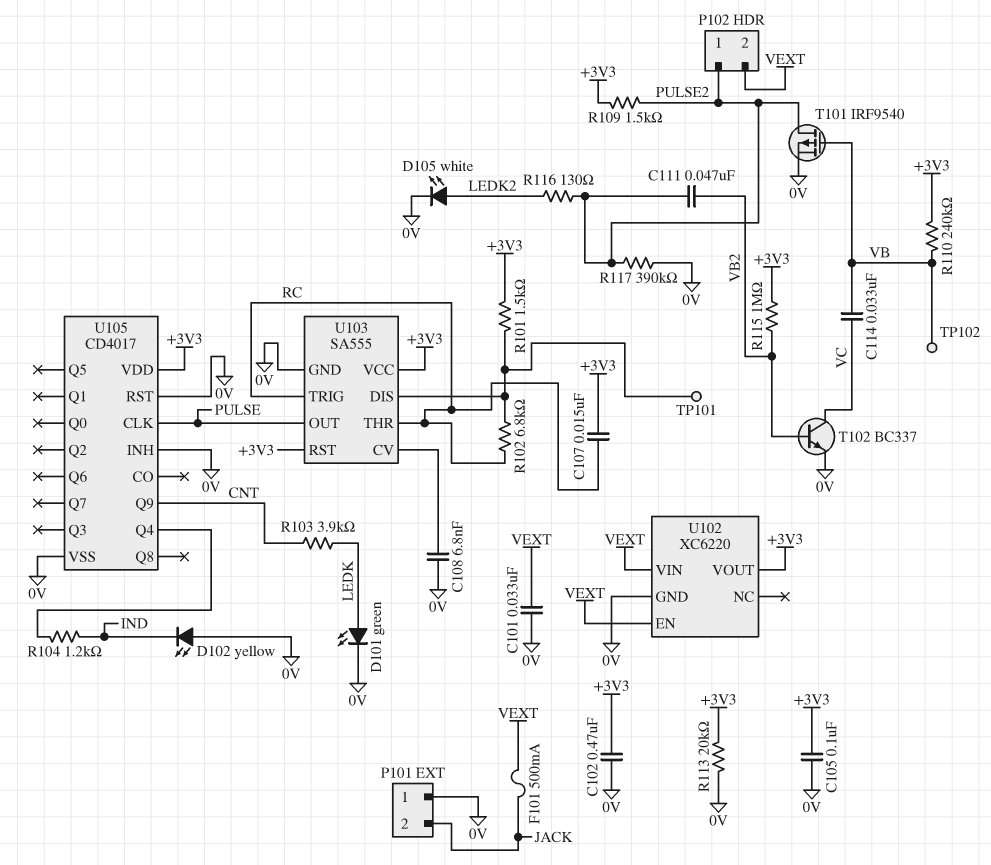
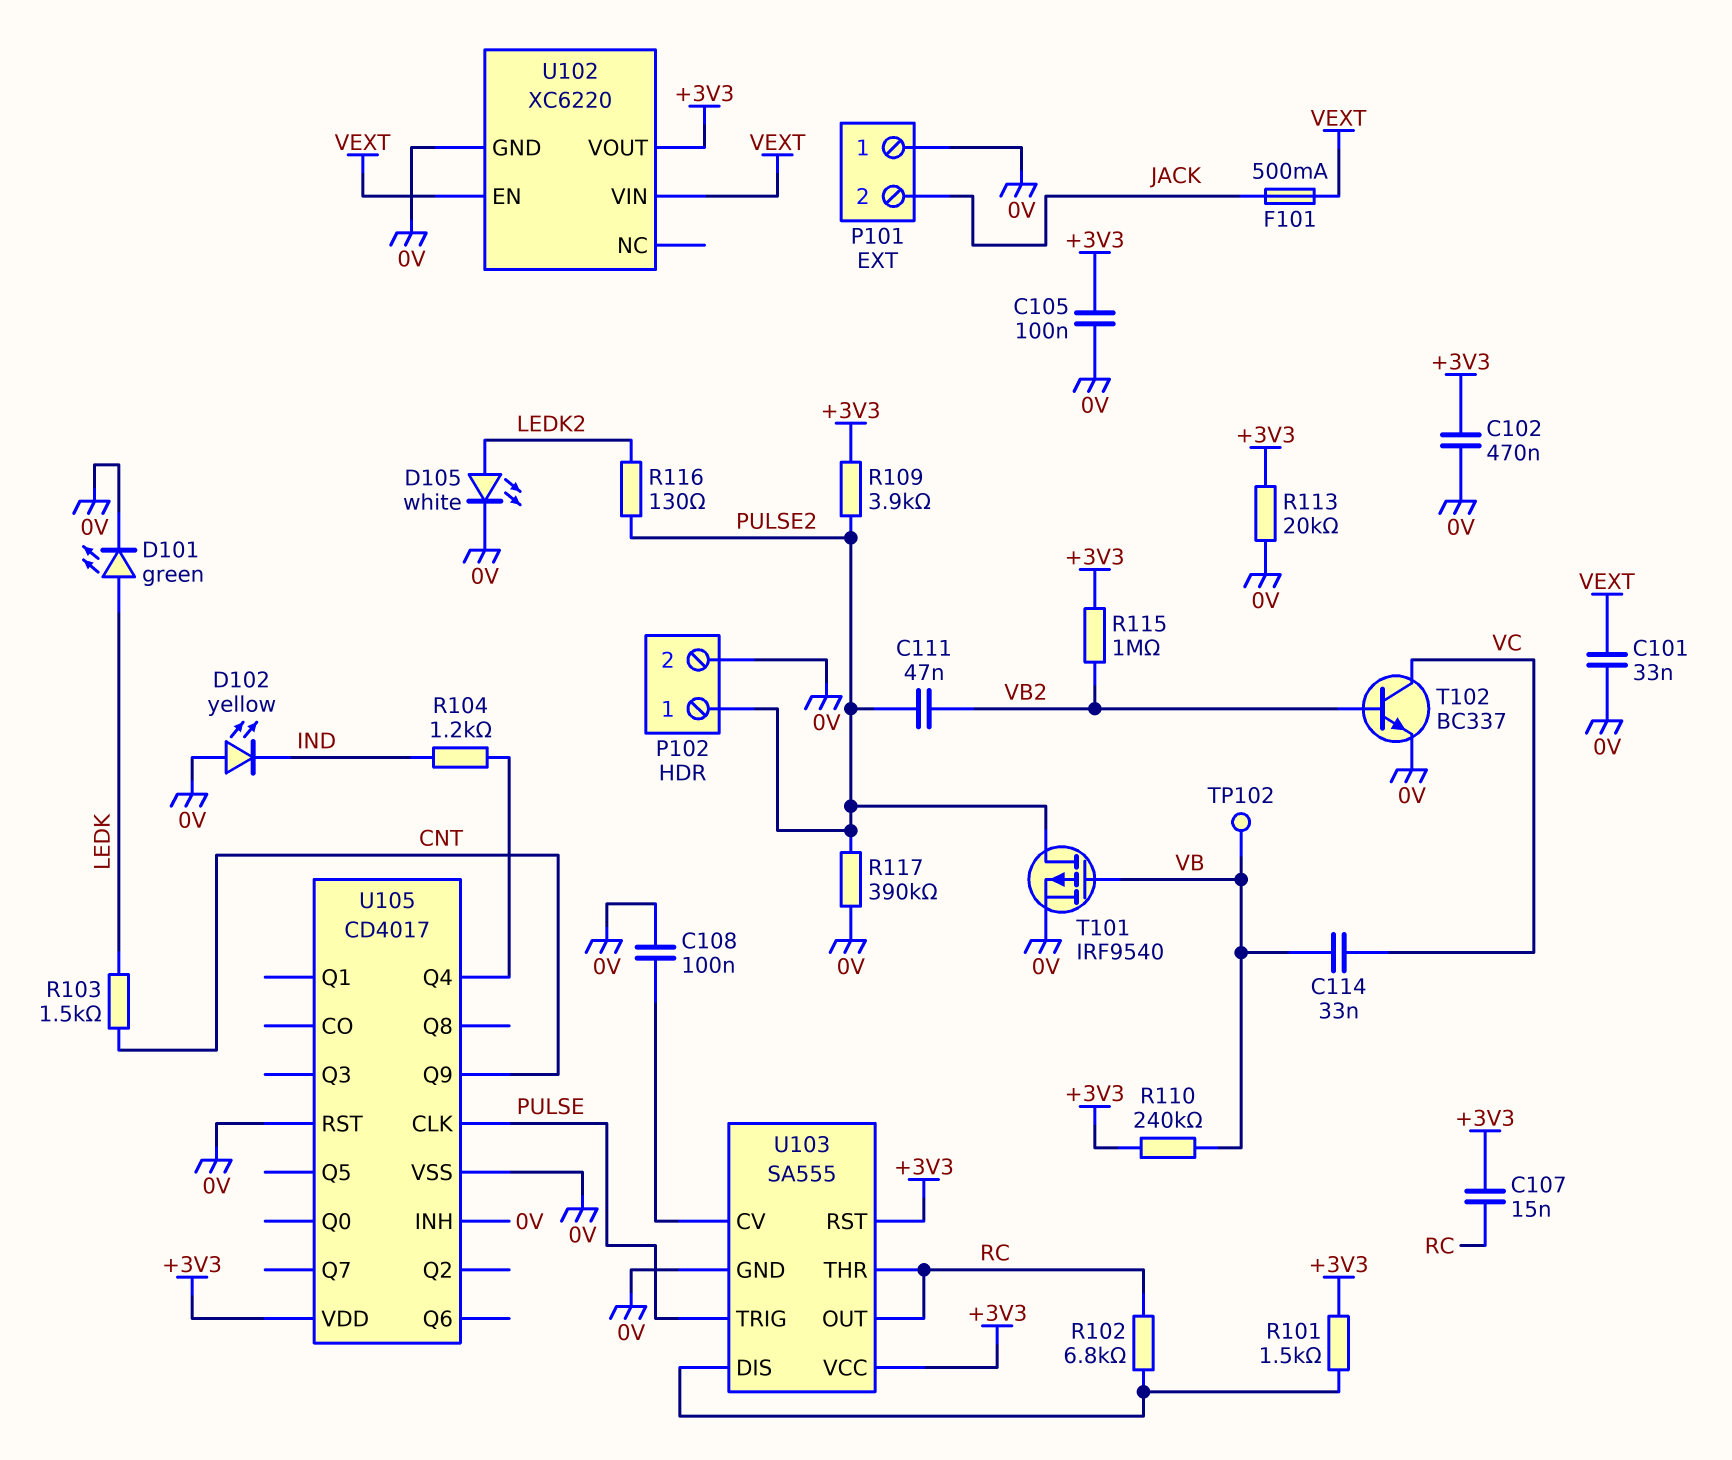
C108: 6.8nF (0V, U103/CV) -> 100nF (0V, U103/CV)
P102 pin 2: VEXT -> 0V
R103: 3.9k (CNT, LEDK) -> 1.5k (CNT, LEDK)
R109: 1.5k (+3V3, PULSE2) -> 3.9k (+3V3, PULSE2)
TP101: test point (U103/DIS) -> none
U103 pin OUT: PULSE -> RC
U103 pin TRIG: RC -> PULSE

